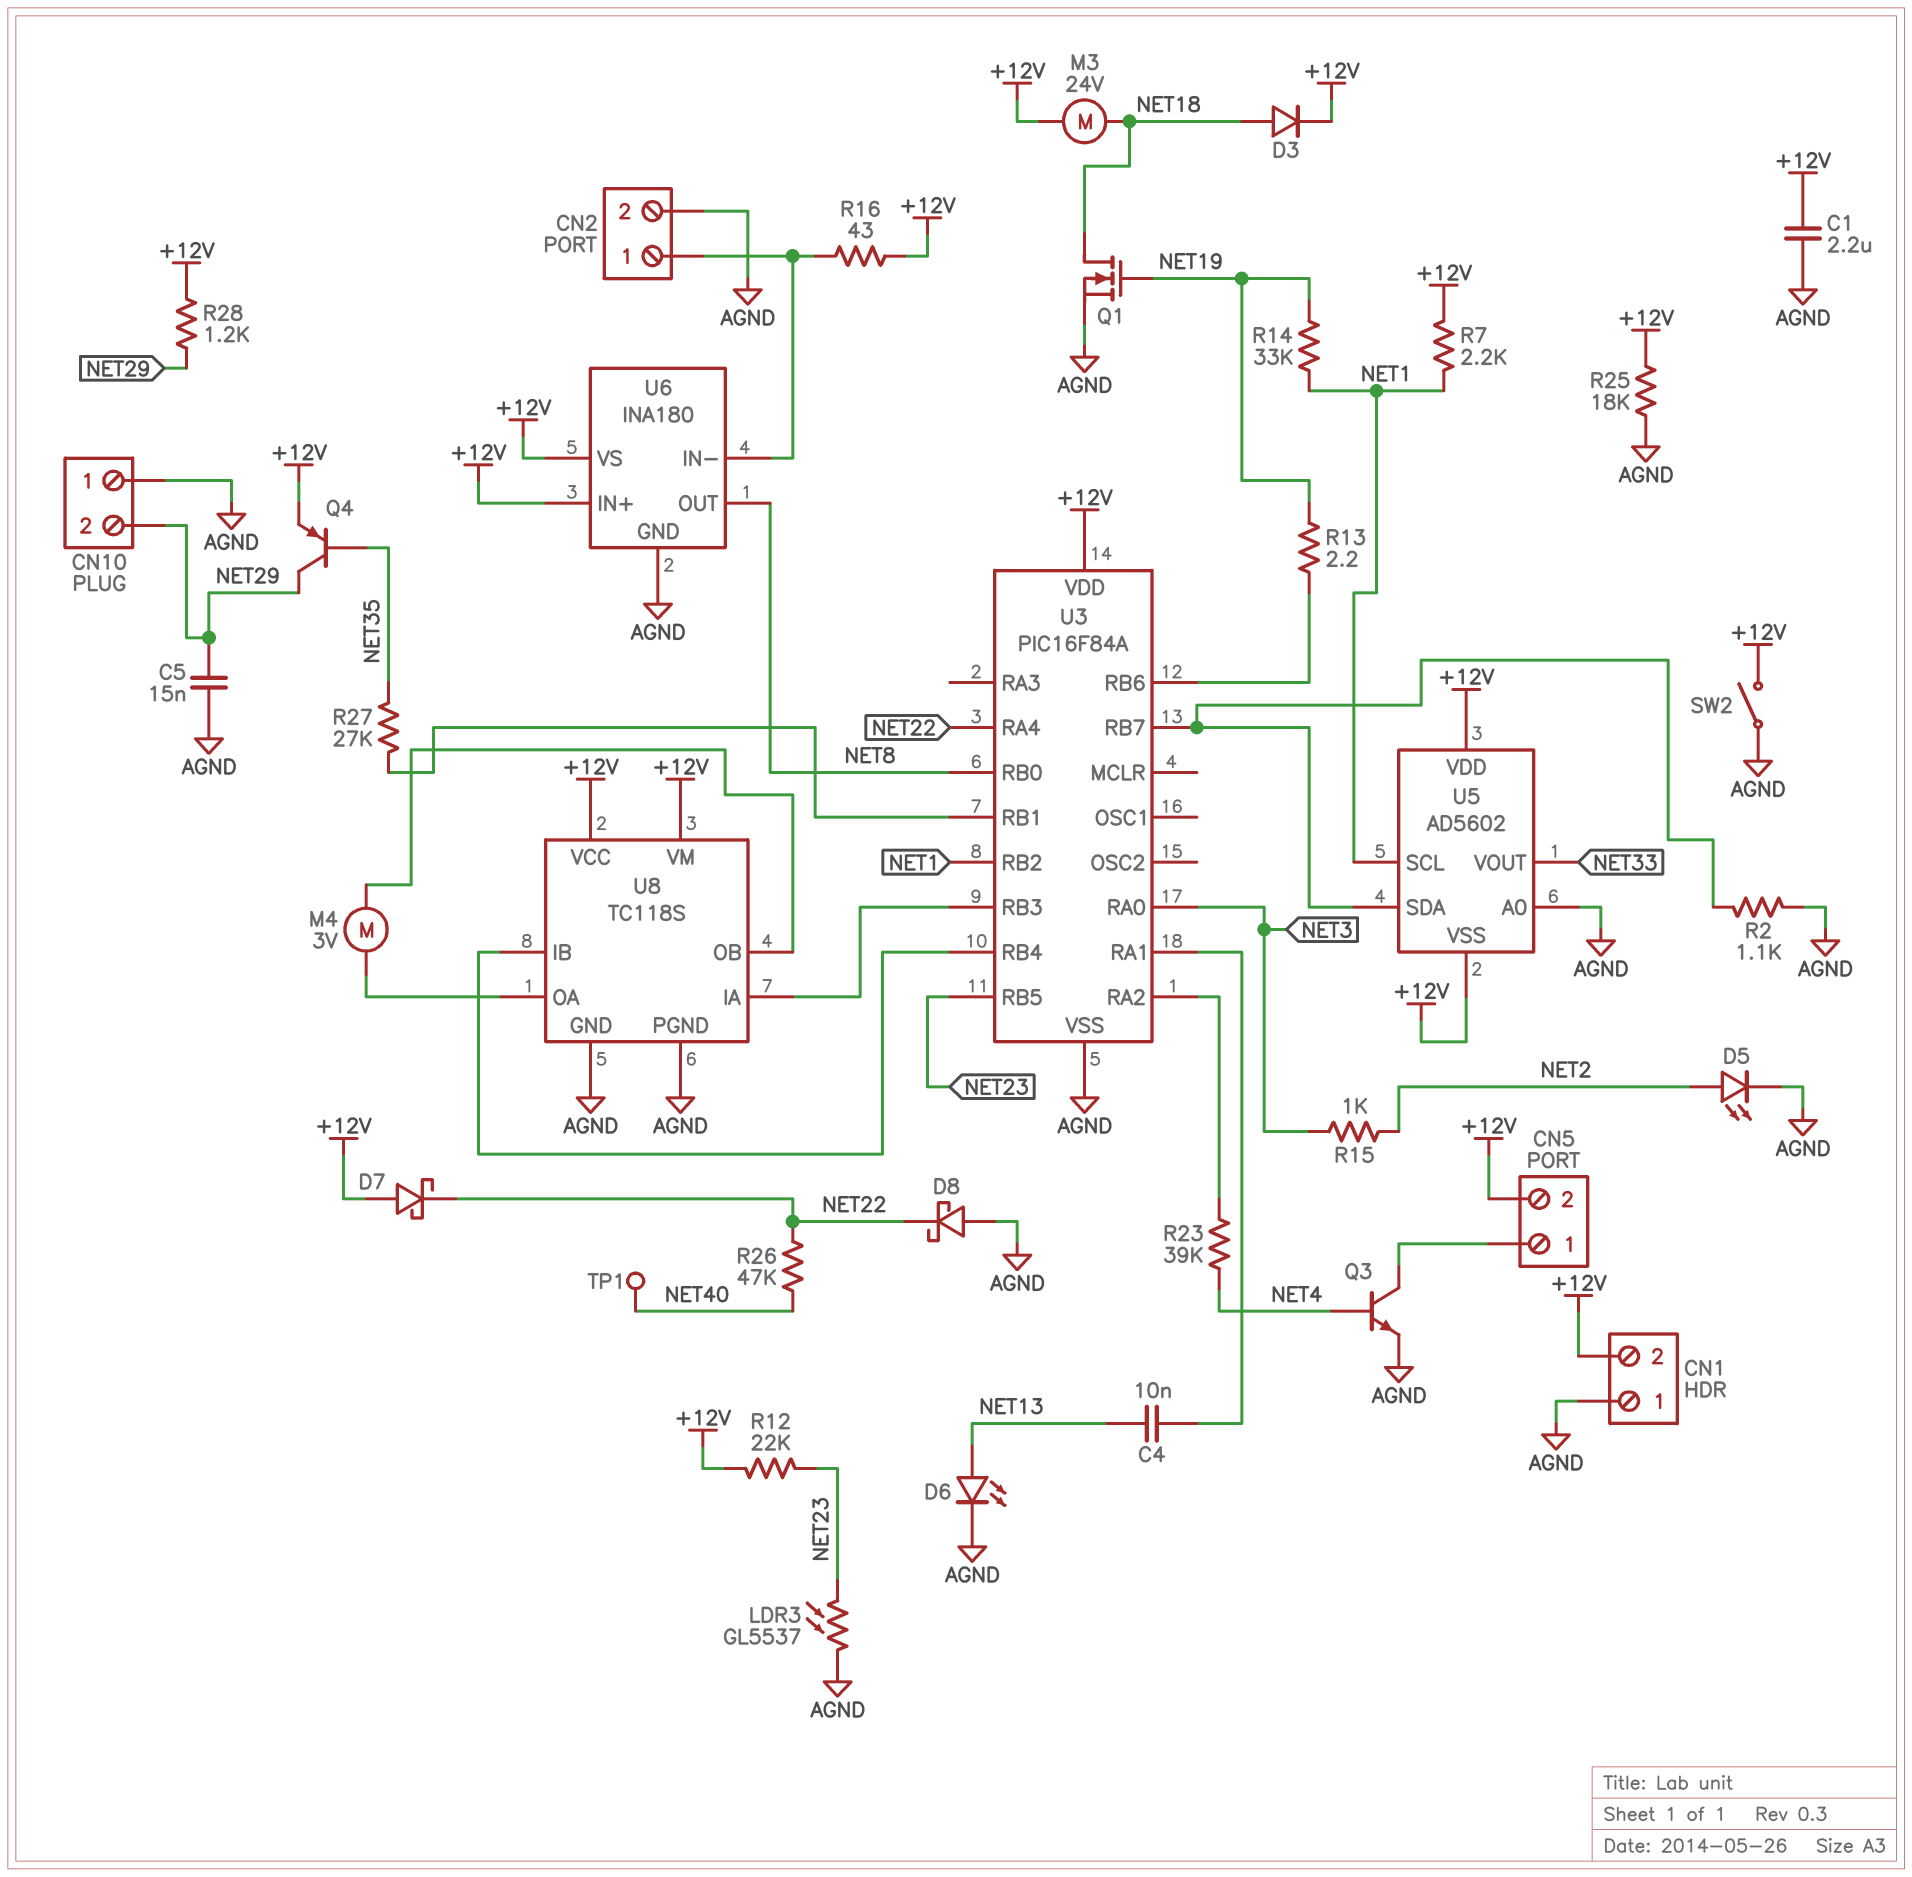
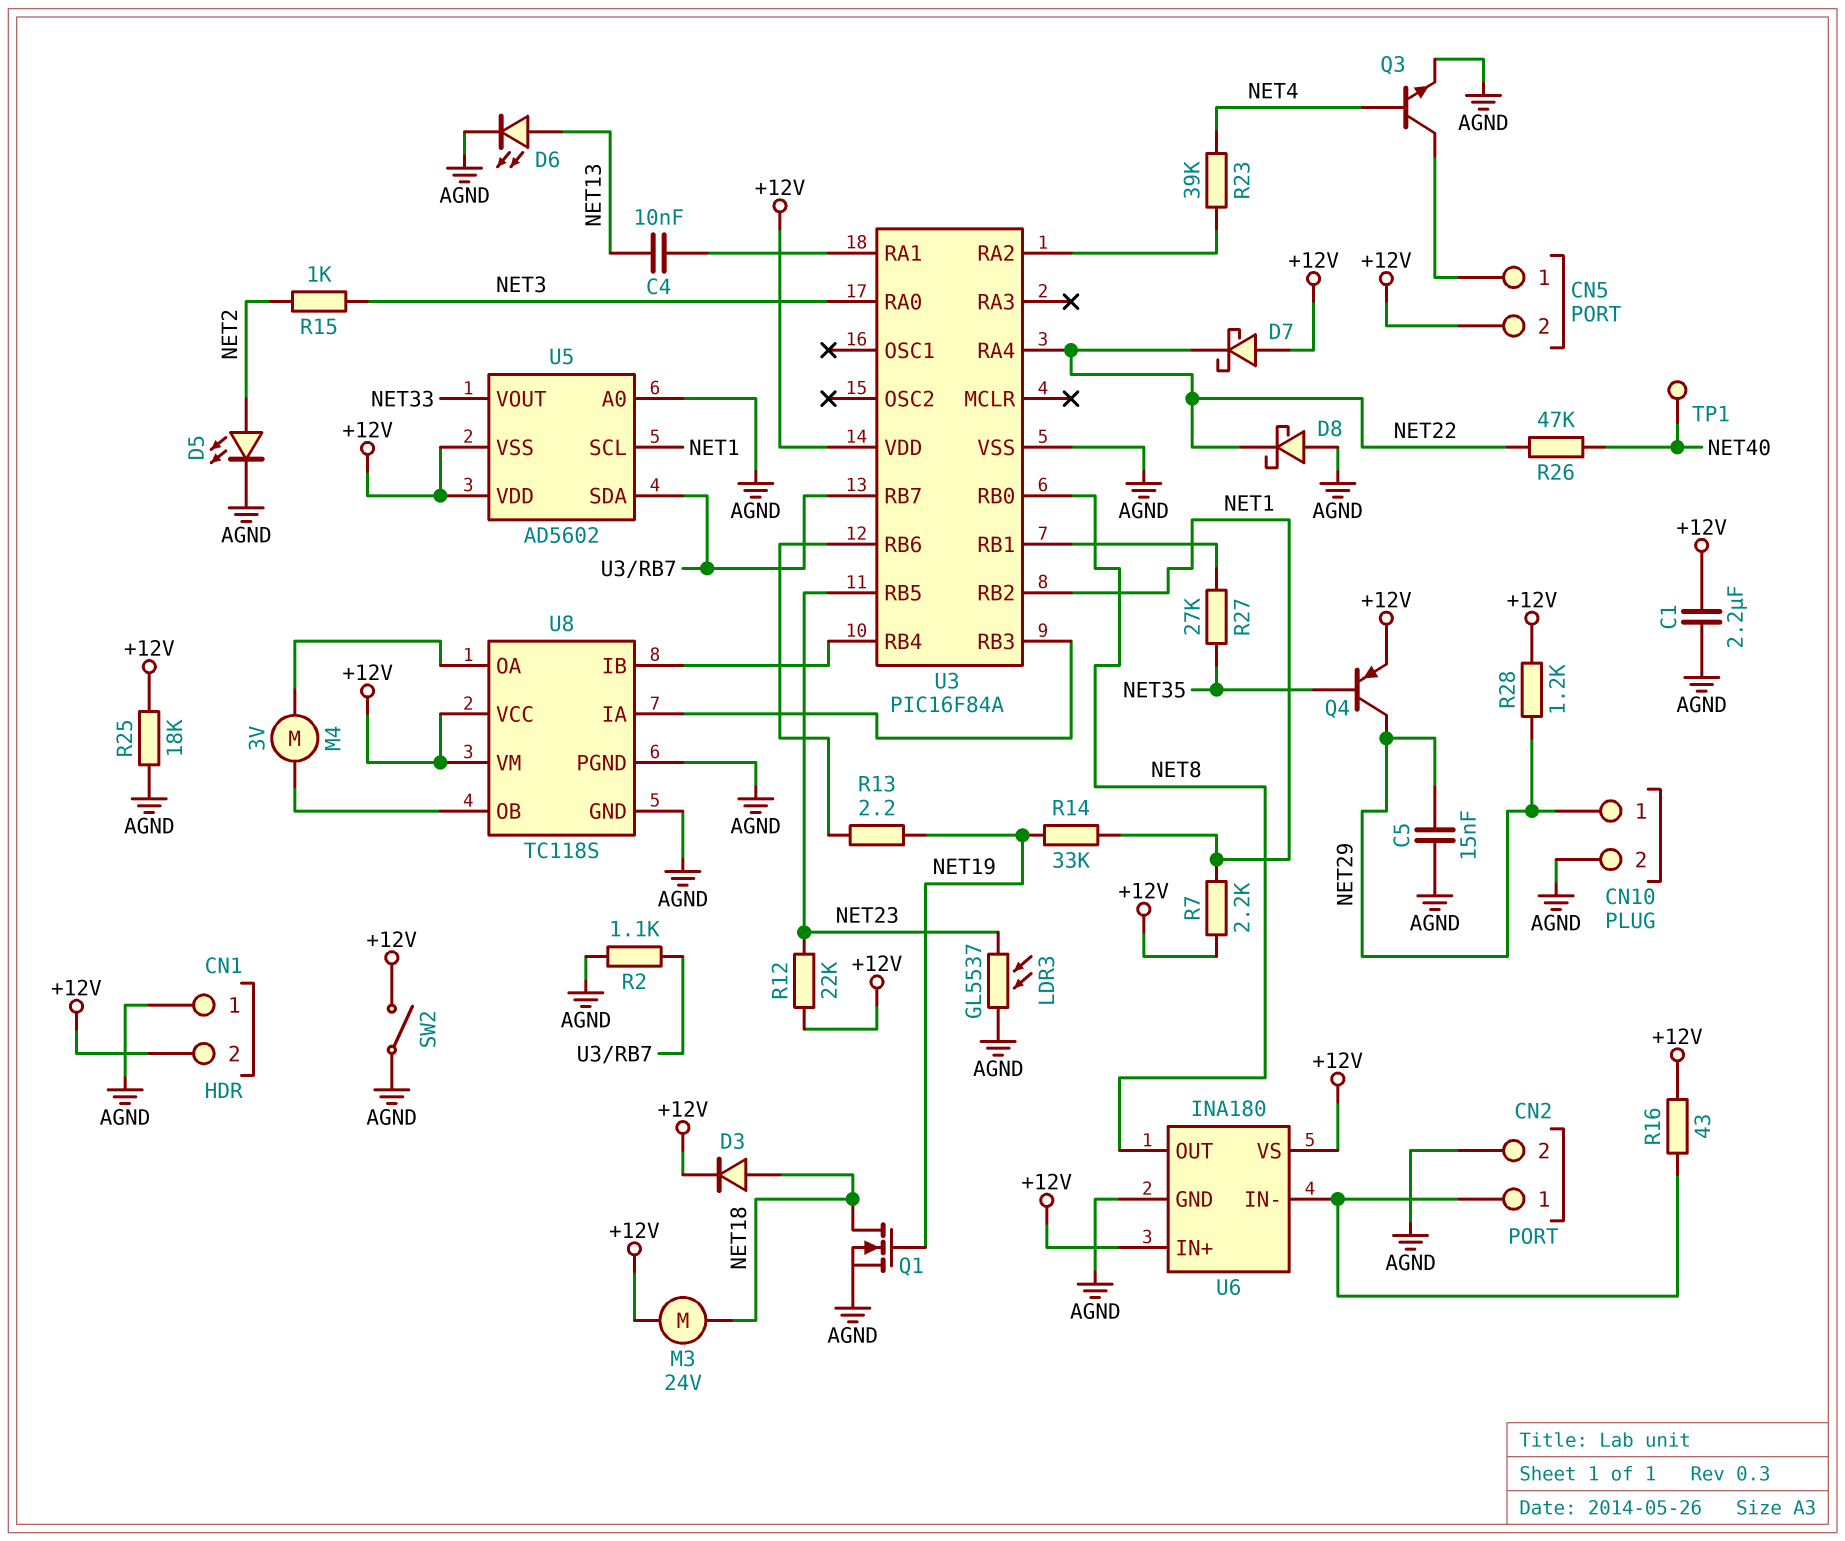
CN10 pin 1: AGND -> NET29
CN10 pin 2: NET29 -> AGND

